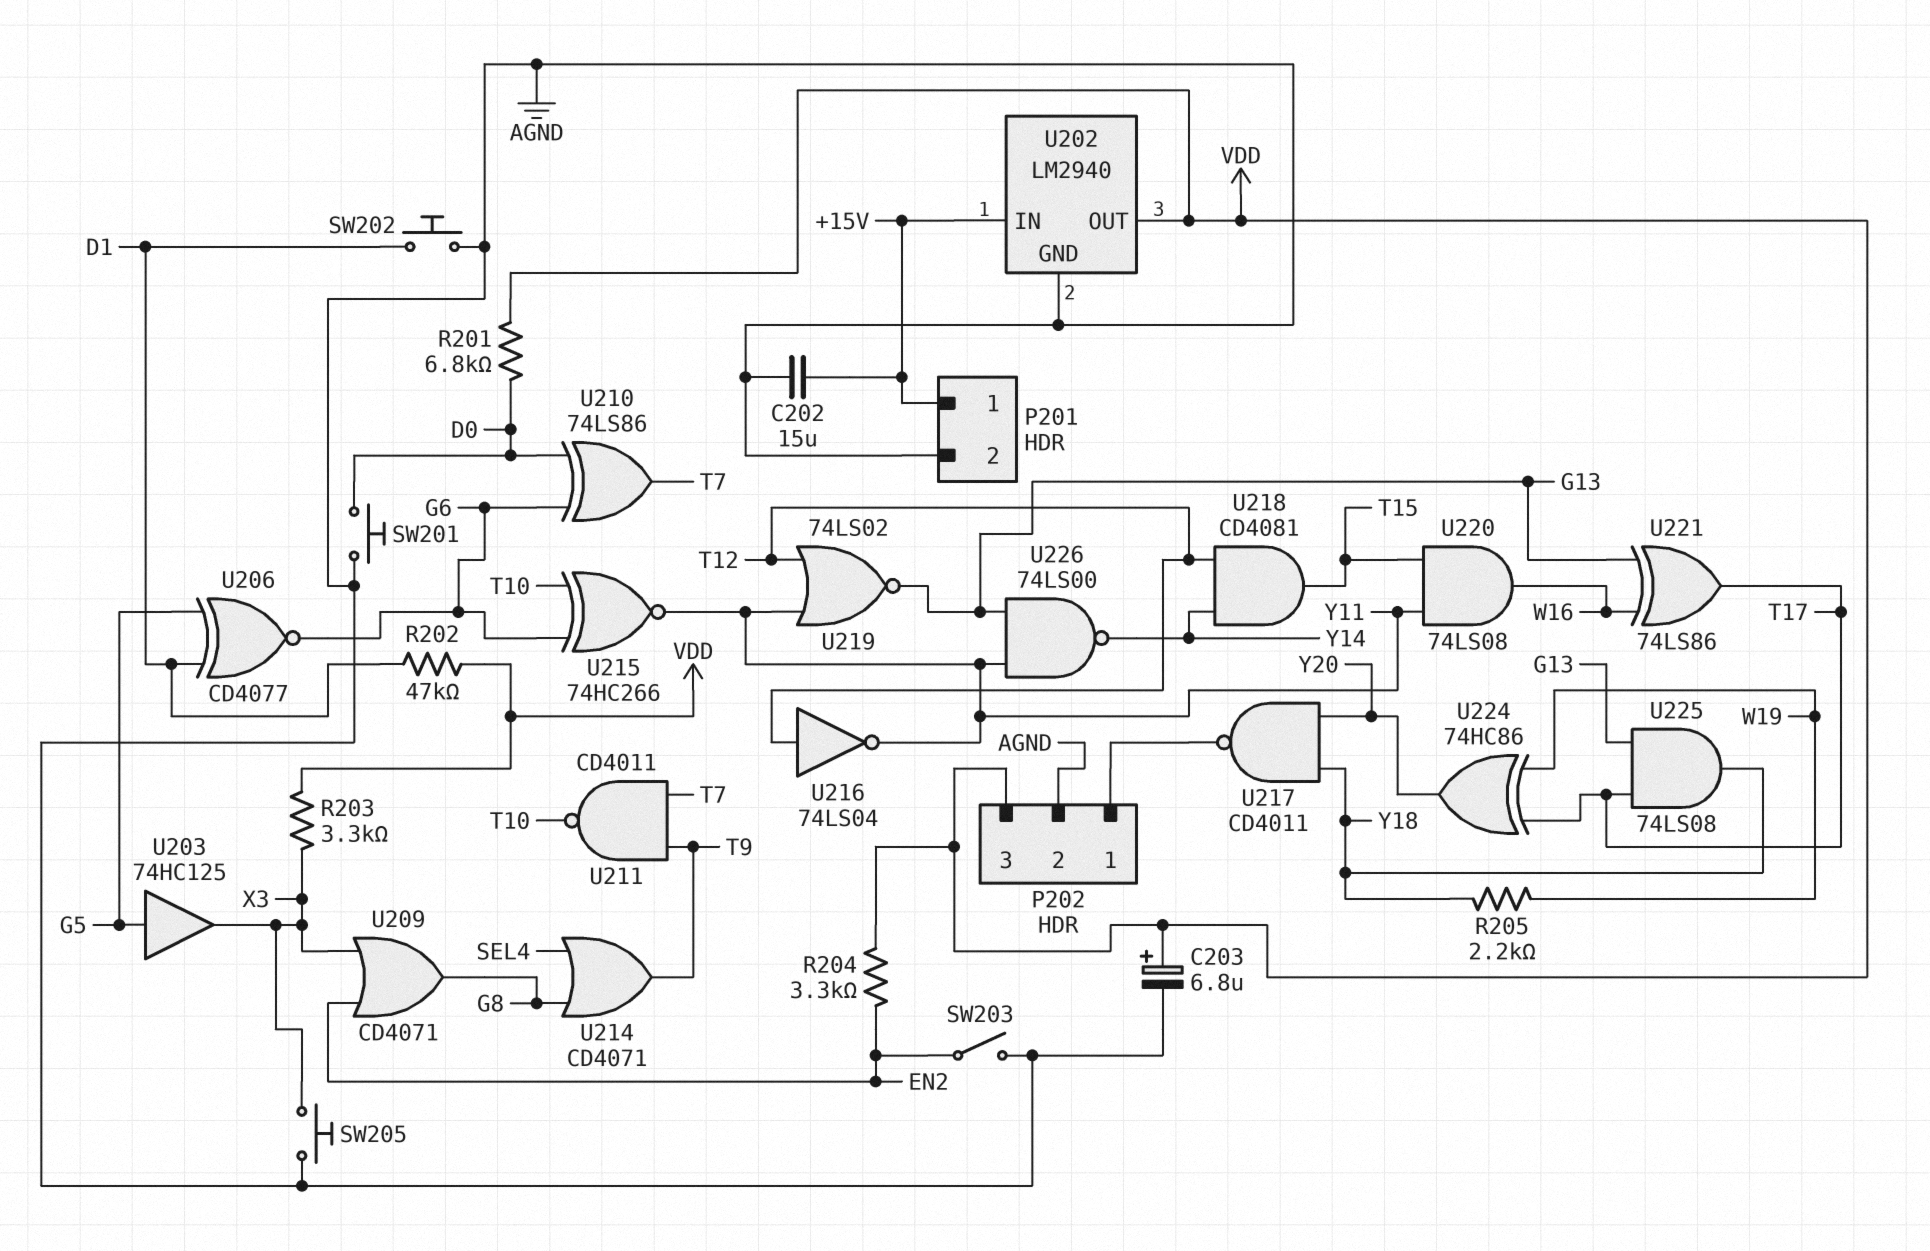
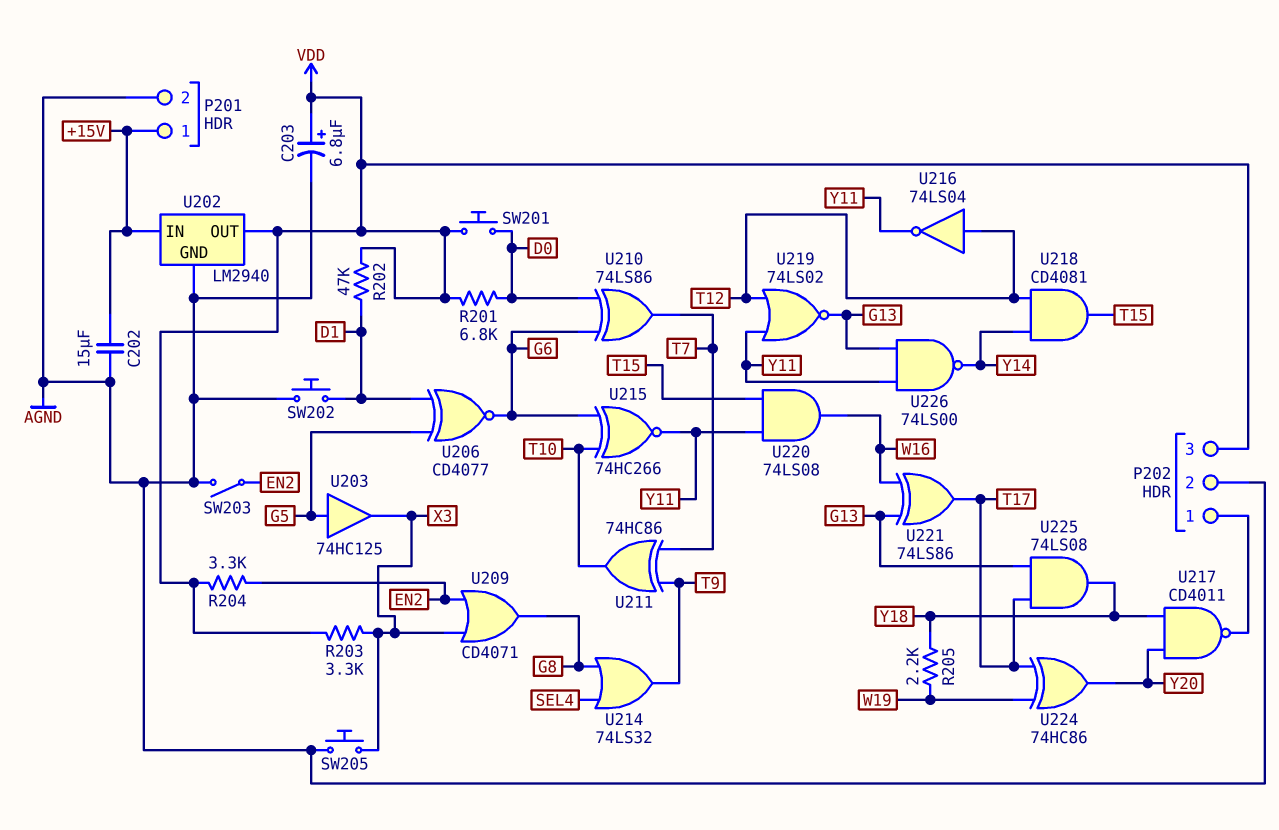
SW201: button (AGND, D0) -> button (D0, VDD)
U211: NAND CD4011 (in T7, in T9, out T10) -> XOR 74HC86 (in T7, in T9, out T10)
U214: OR CD4071 (in G8, in SEL4, out T9) -> OR 74LS32 (in G8, in SEL4, out T9)

